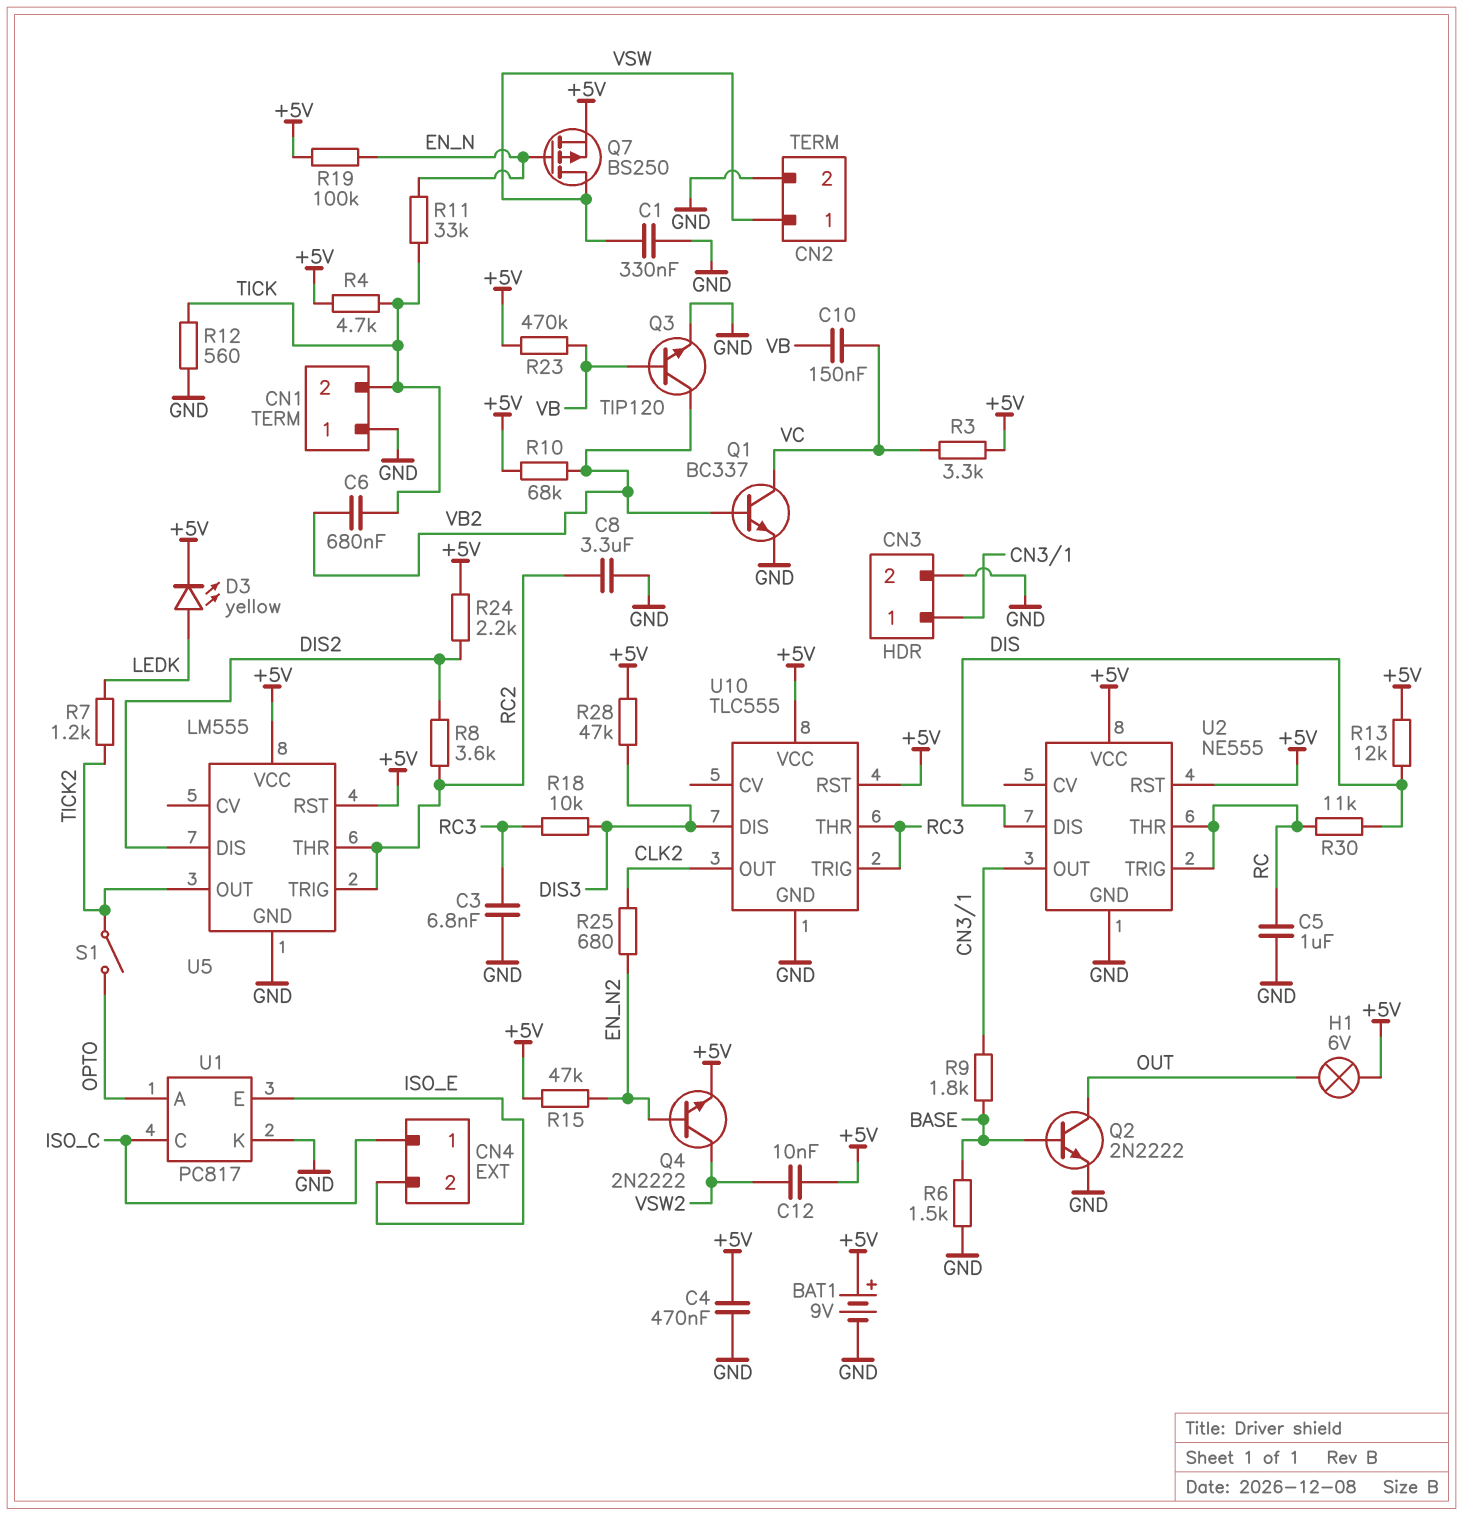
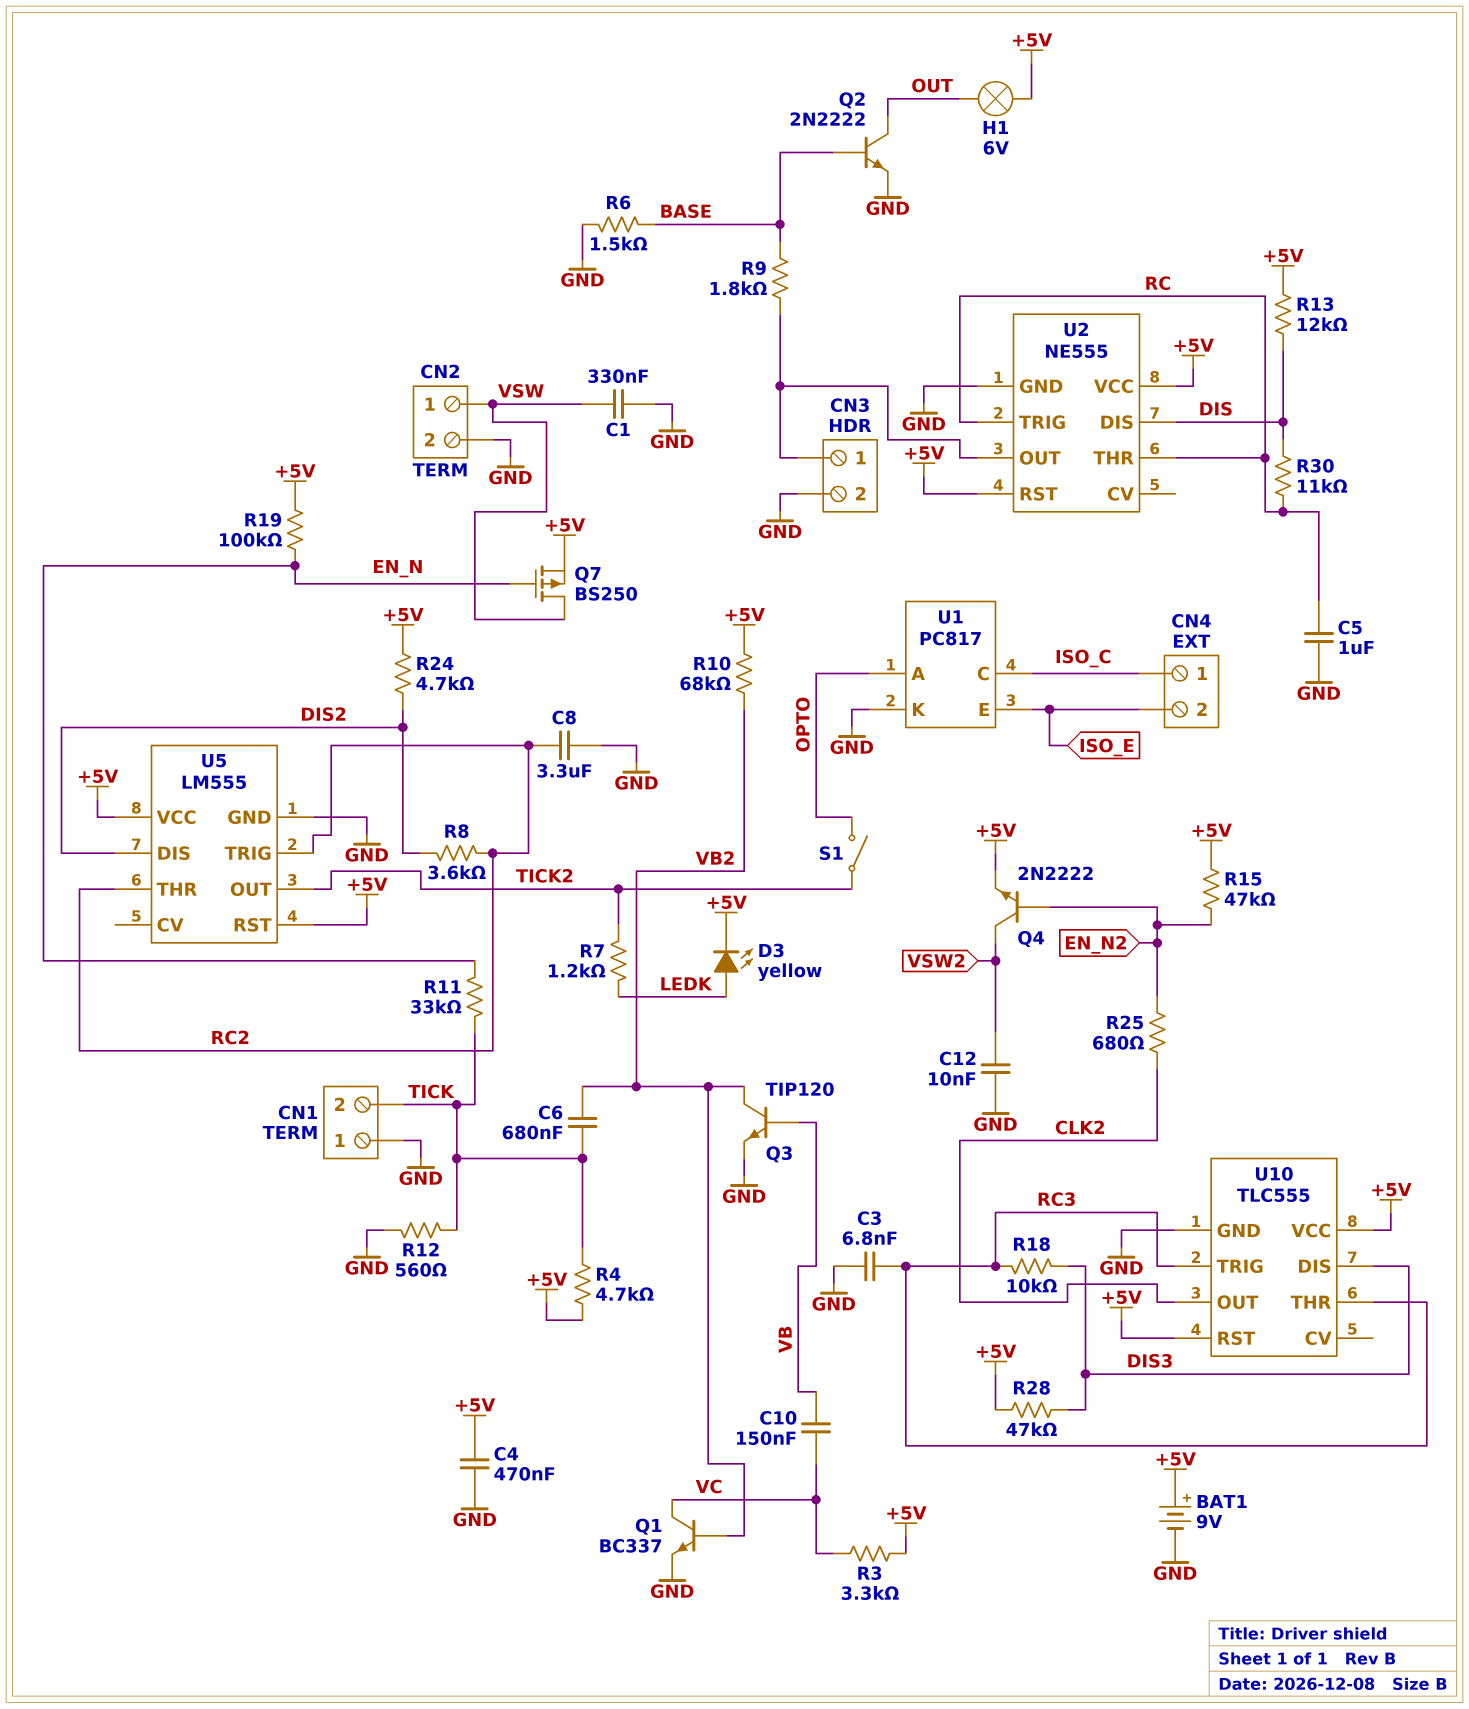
C12: 10nF (+5V, VSW2) -> 10nF (GND, VSW2)
R23: 470k (+5V, VB) -> none
R24: 2.2k (+5V, DIS2) -> 4.7k (+5V, DIS2)

